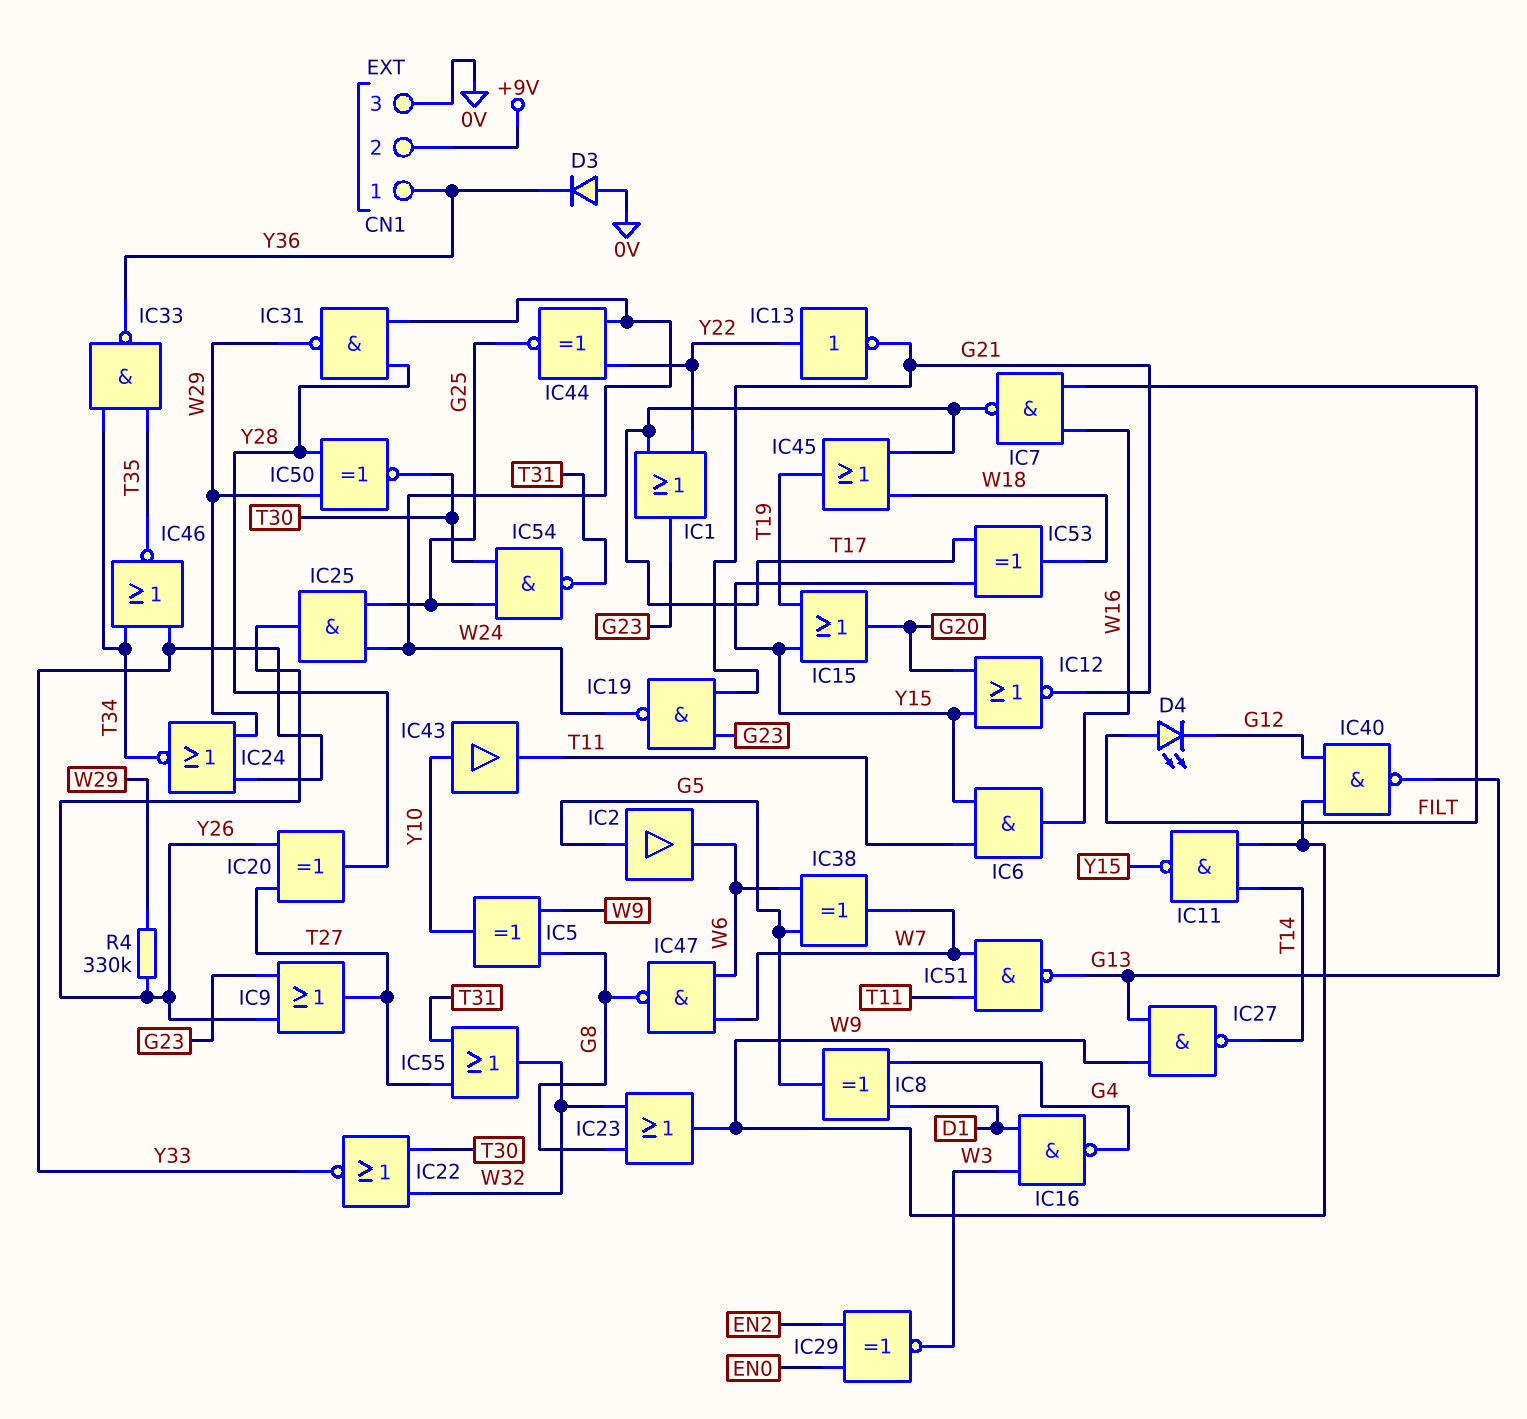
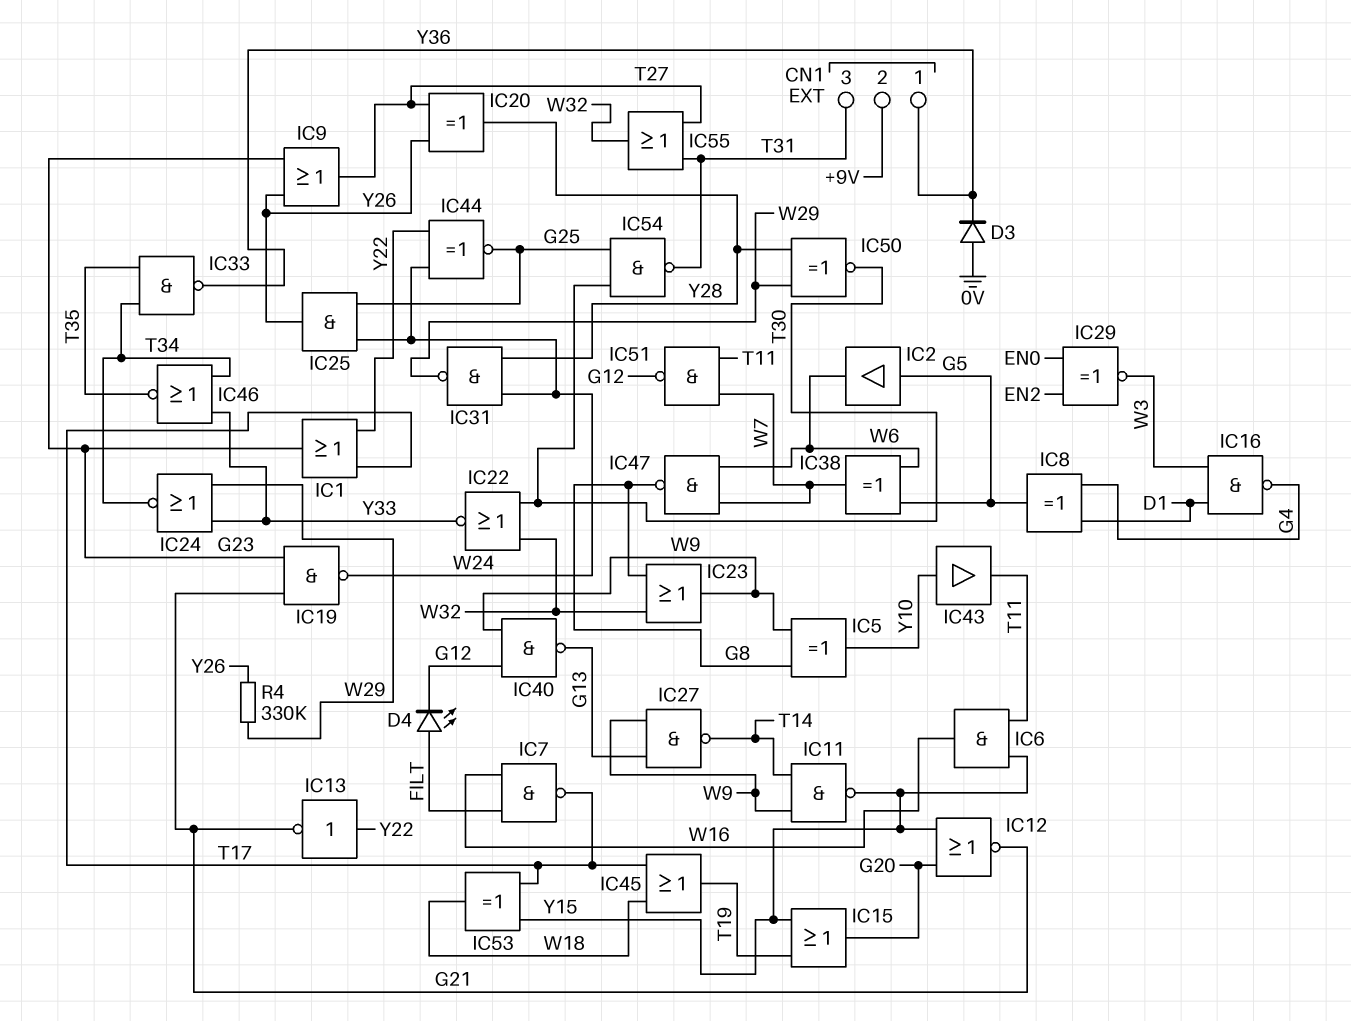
CN1 pin 3: 0V -> T31
IC51: NAND (in T11, in W7, out G13) -> NAND (in T11, in W7, out G12)

